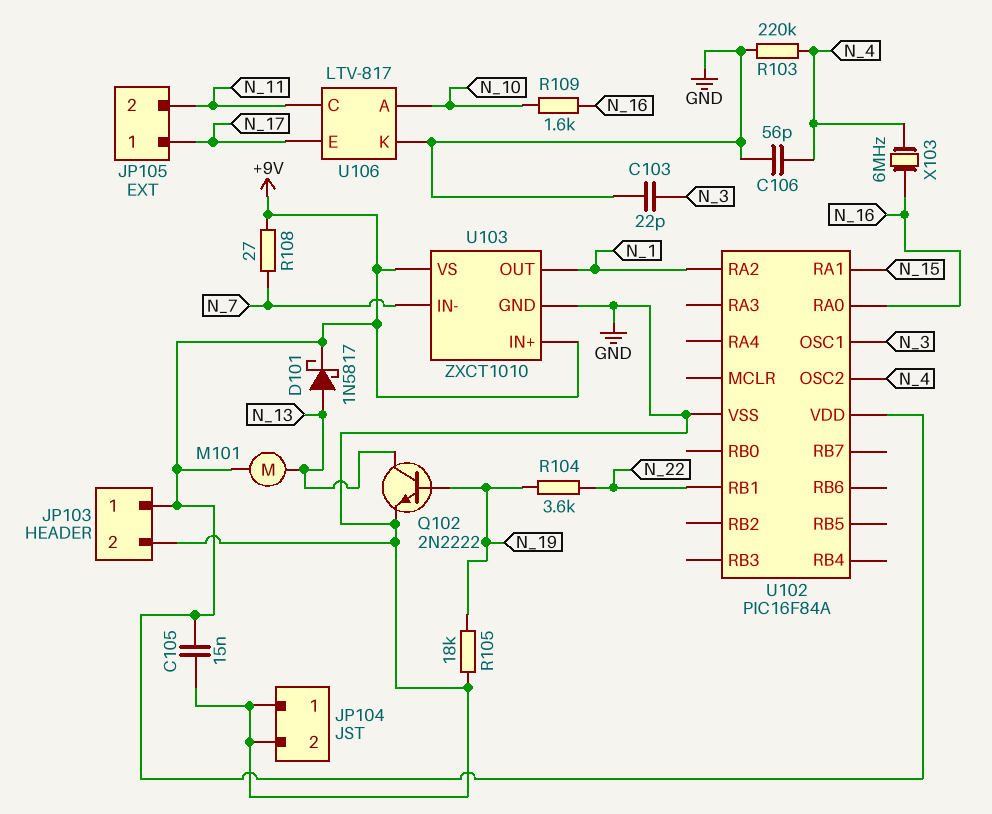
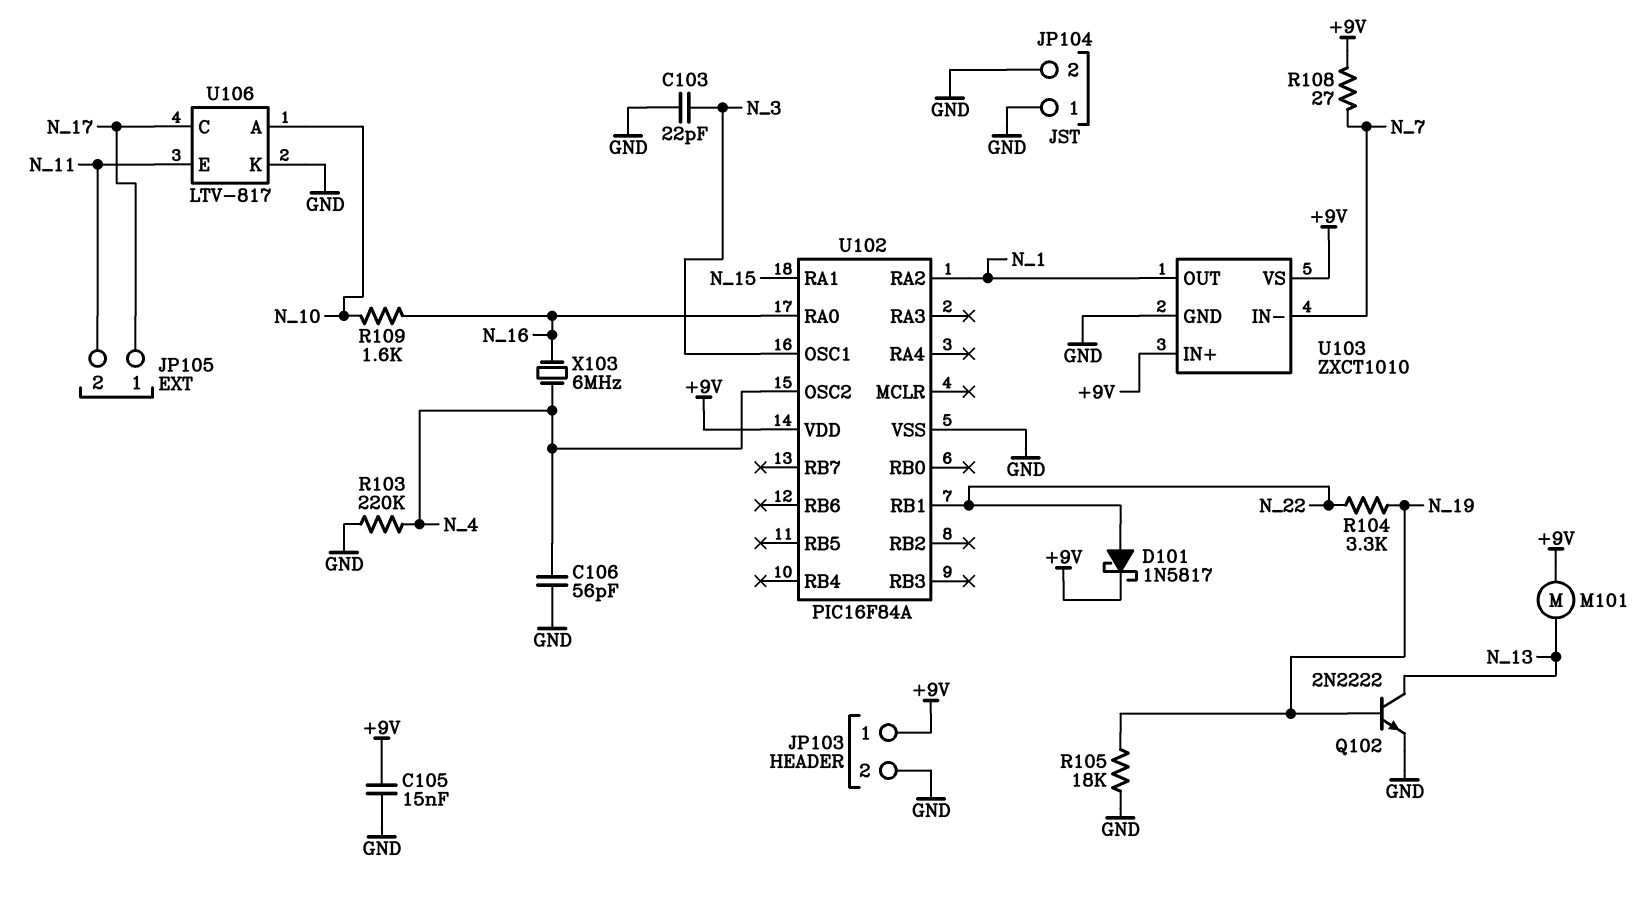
D101: schottky 1N5817 (A N_13, K +9V) -> schottky 1N5817 (A N_22, K +9V)
R104: 3.6k (N_19, N_22) -> 3.3k (N_19, N_22)
U106 pin C: N_11 -> N_17
U106 pin E: N_17 -> N_11

